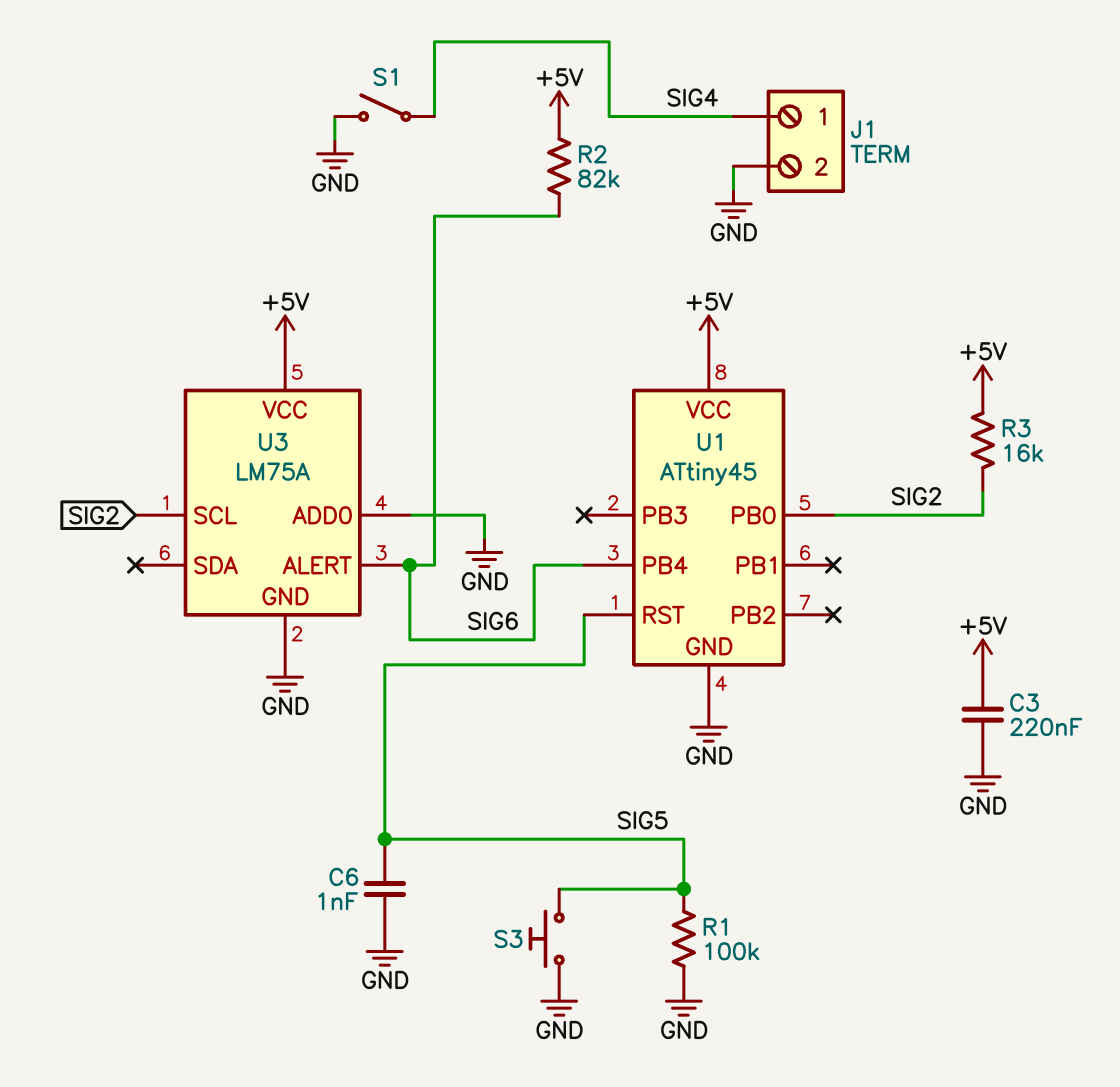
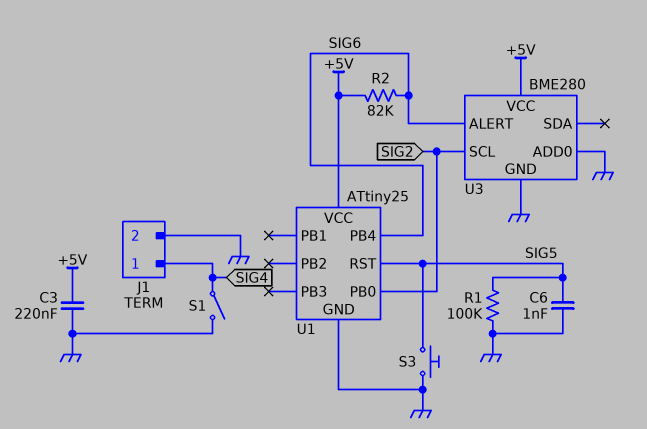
R3: 16k (+5V, SIG2) -> none
U1: ATtiny45 -> ATtiny25
U3: LM75A -> BME280

